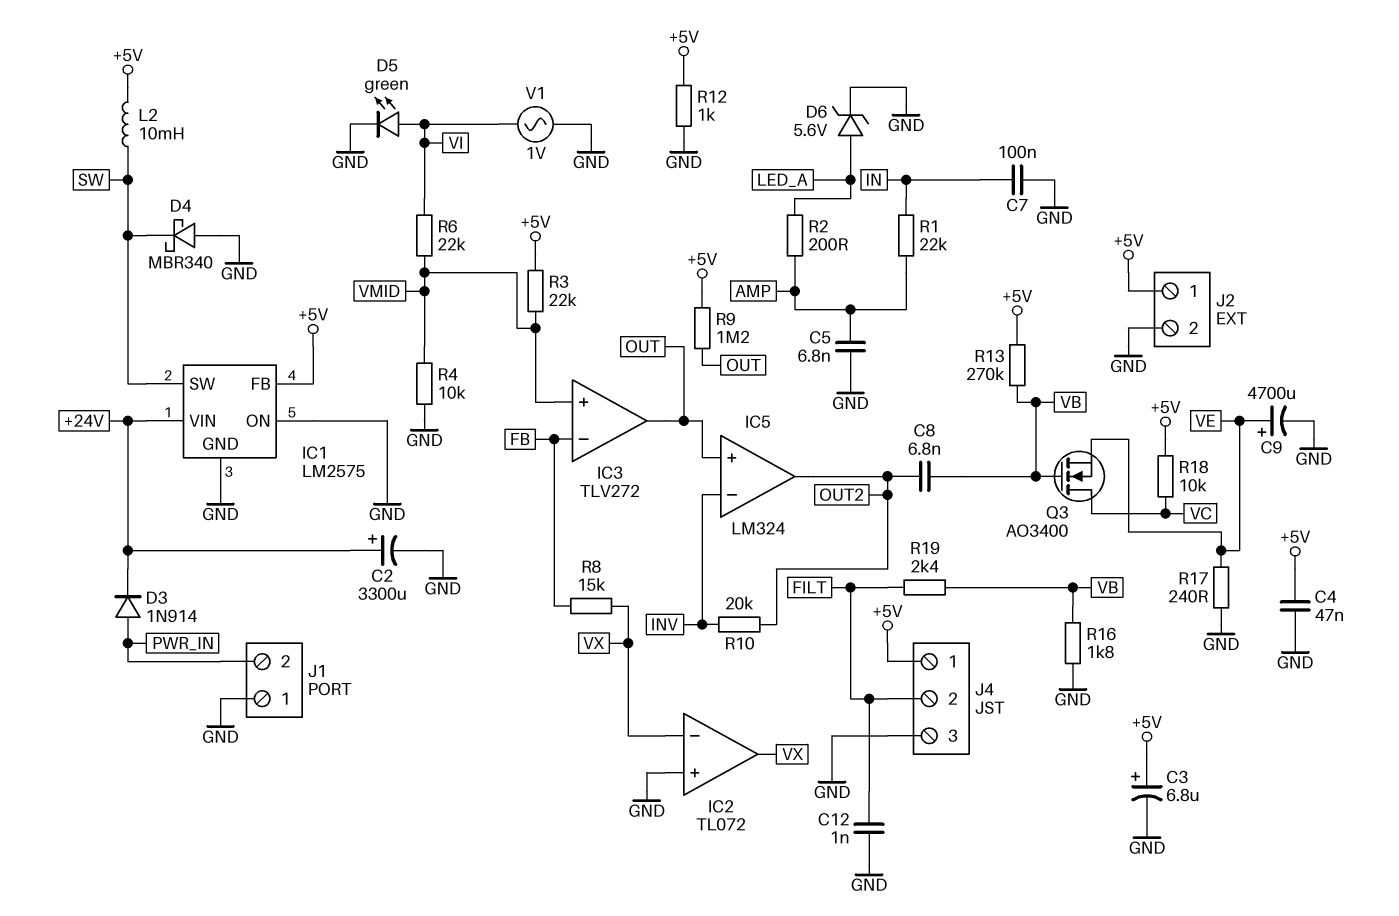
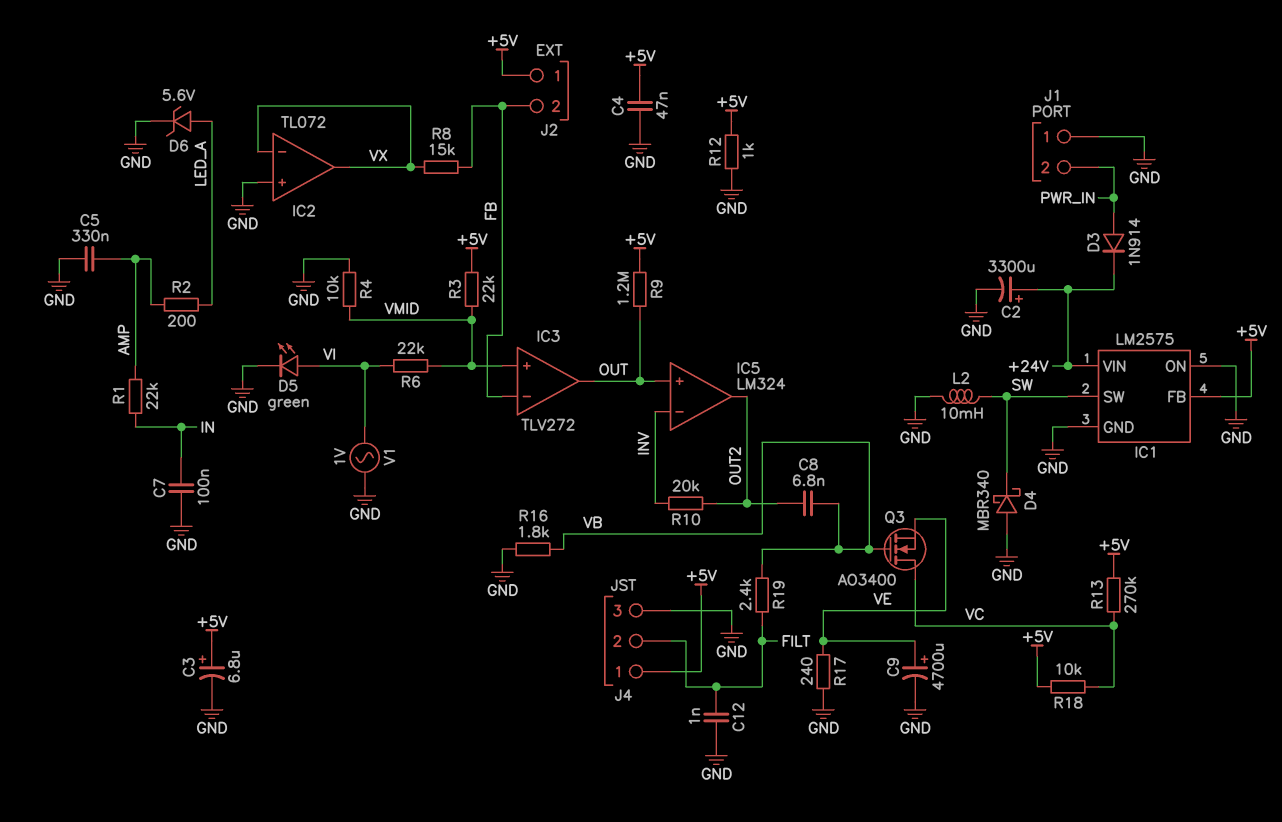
C5: 6.8nF (AMP, GND) -> 330nF (AMP, GND)
J2 pin 2: GND -> FB
L2: 10mH (+5V, SW) -> 10mH (GND, SW)
R13: 270k (+5V, VB) -> 270k (+5V, VC)

